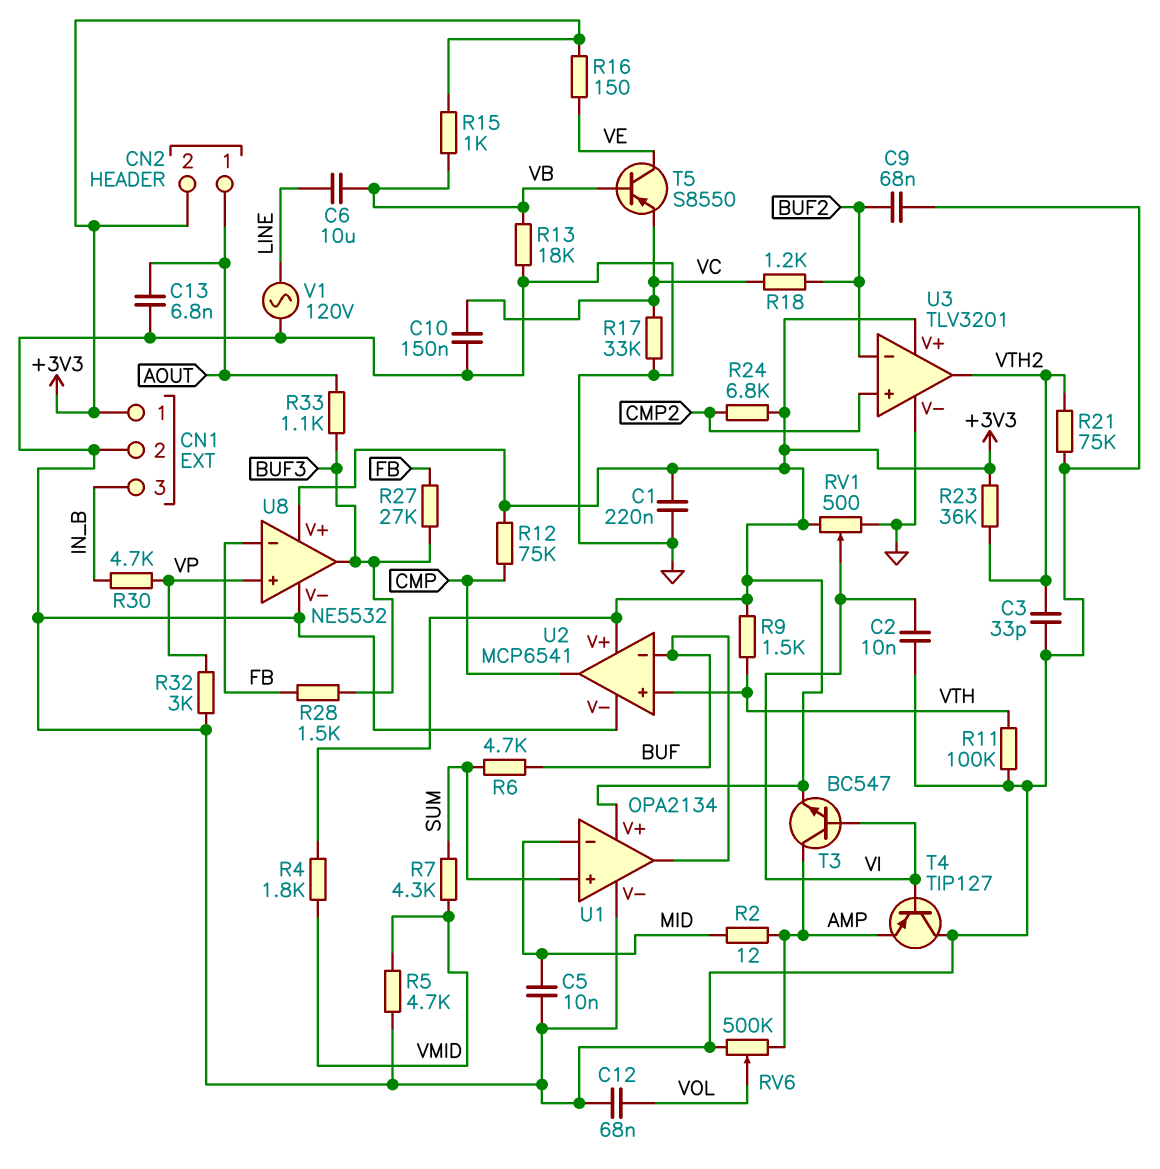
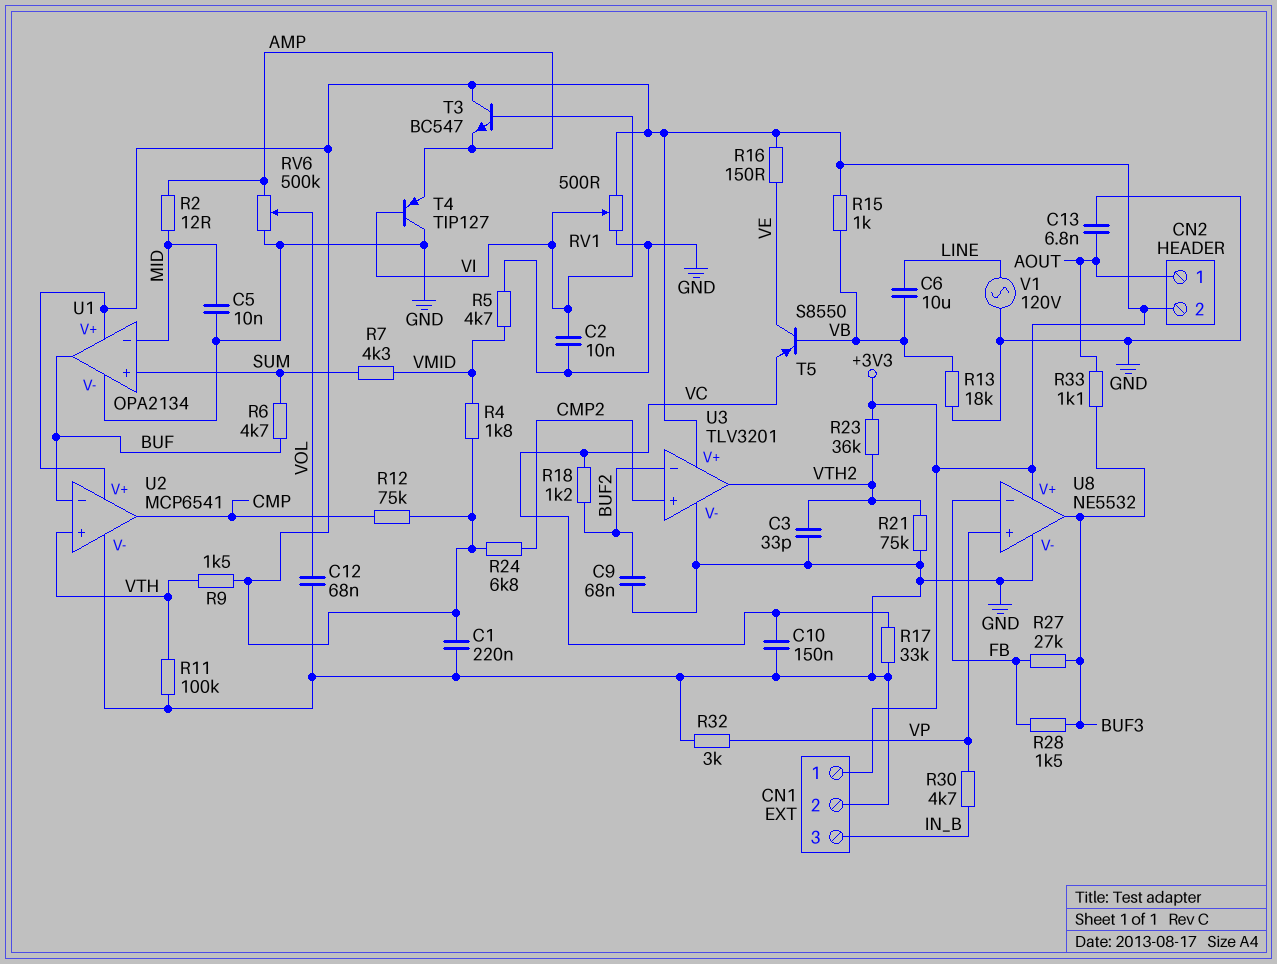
T3: NPN BC547 (B VI, C AMP, E +3V3) -> NPN BC547 (B VI, C +3V3, E AMP)

